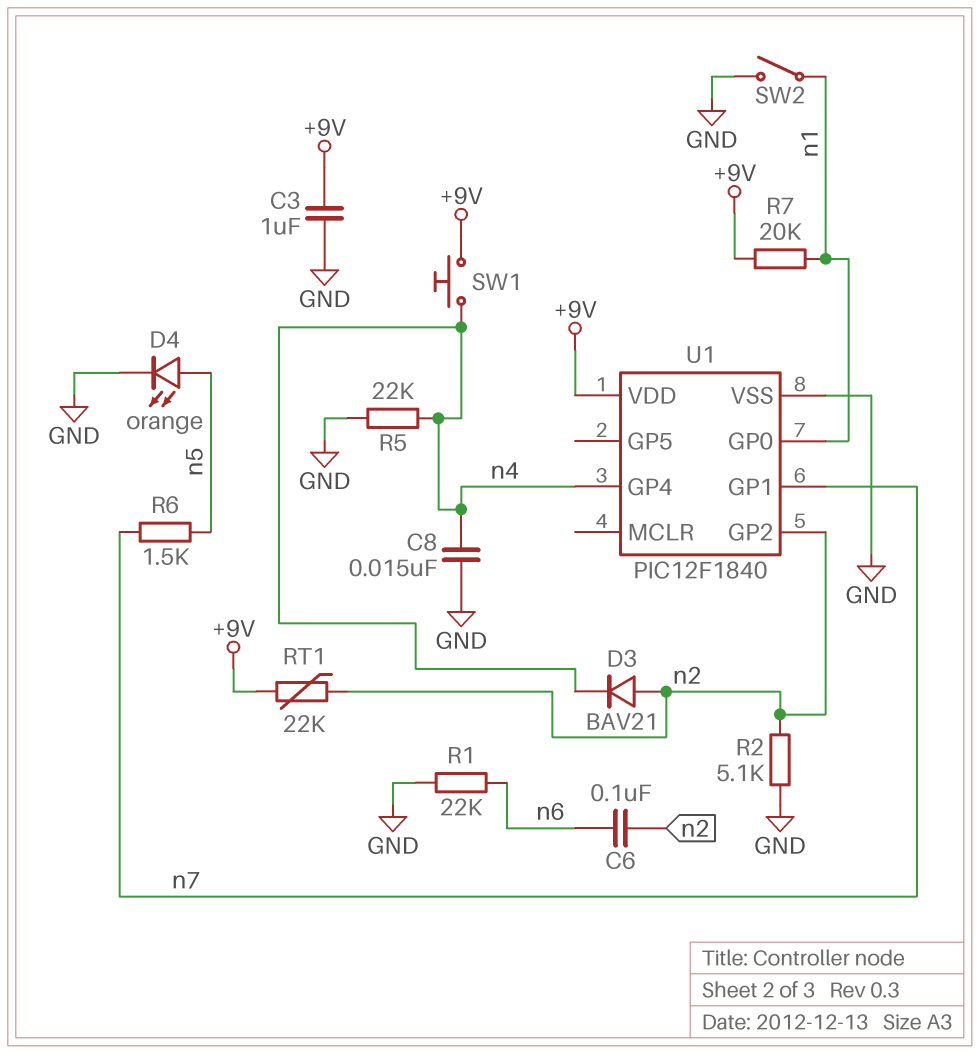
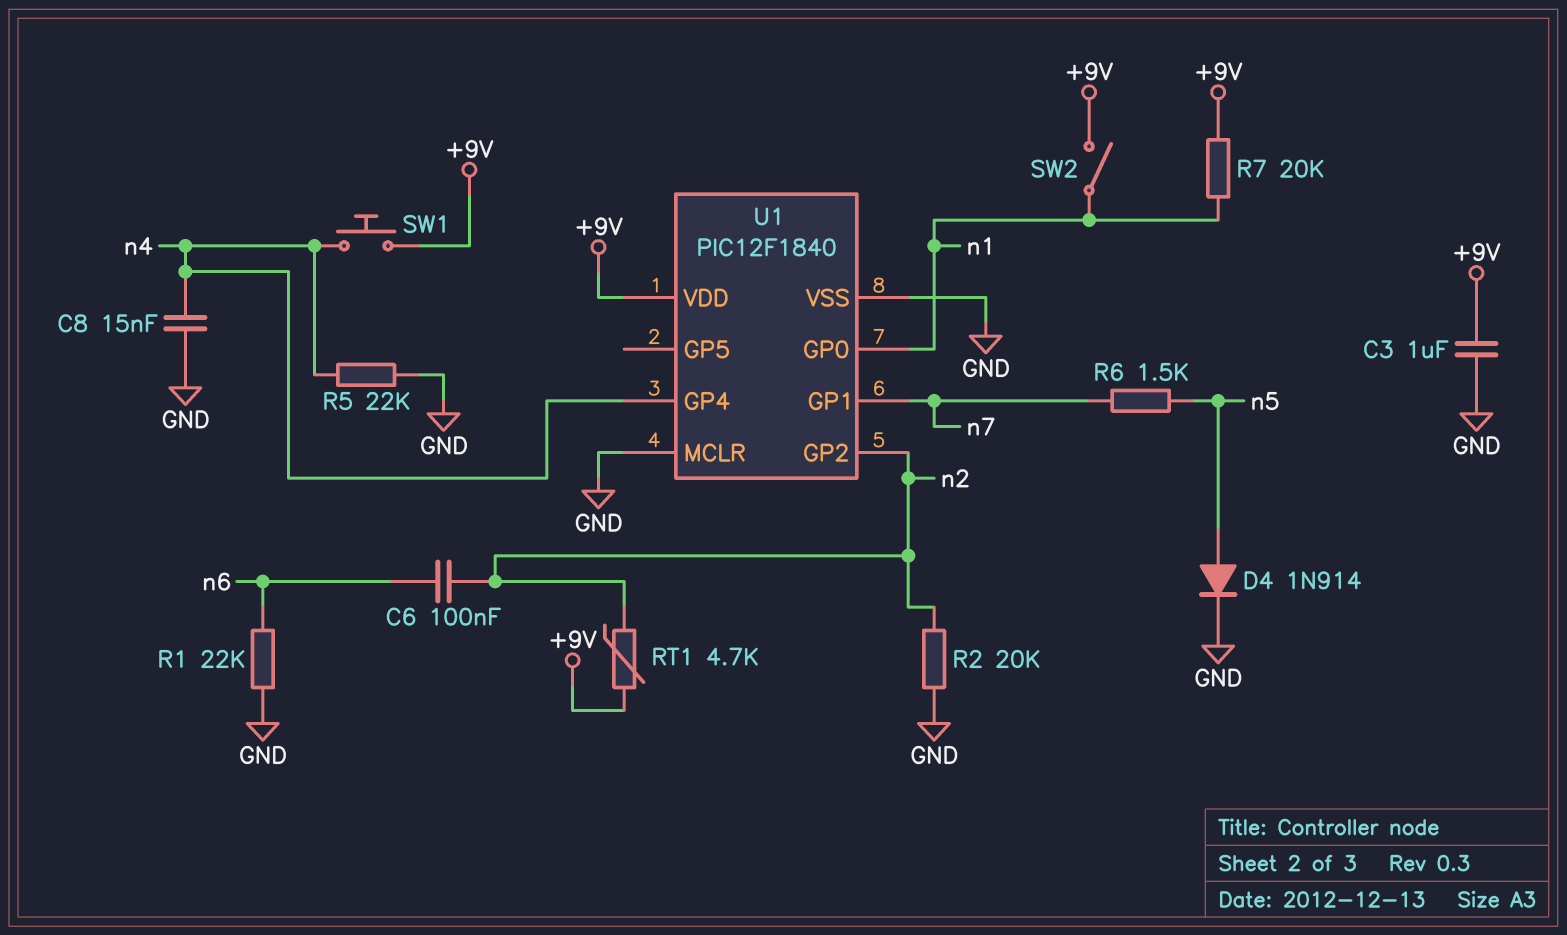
D3: diode BAV21 (A n2, K n4) -> none
D4: LED orange (A n5, K GND) -> diode 1N914 (A n5, K GND)
R2: 5.1k (GND, n2) -> 20k (GND, n2)
RT1: 22k (+9V, n2) -> 4.7k (+9V, n2)
SW2: switch (GND, n1) -> switch (+9V, n1)
U1 pin MCLR: none -> GND

